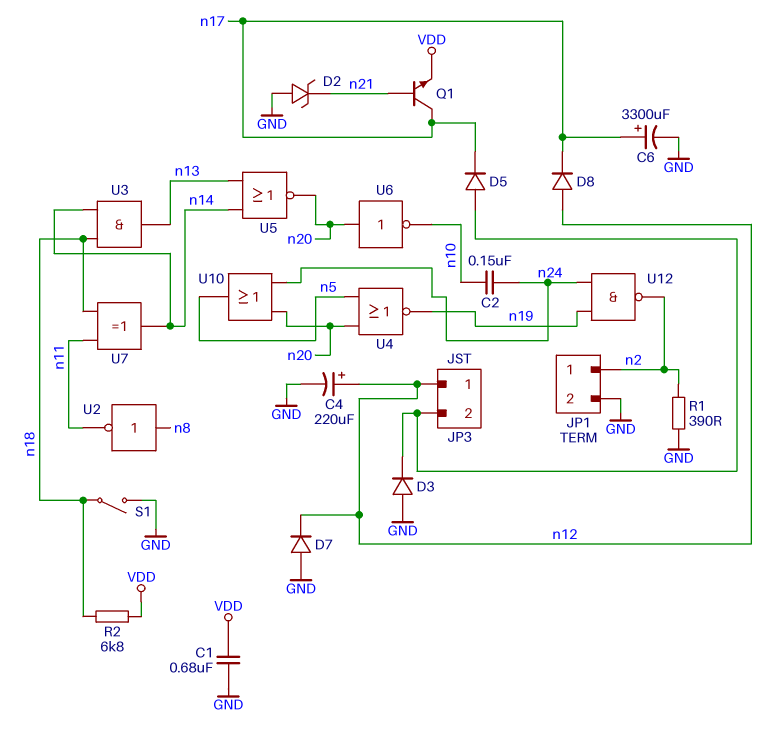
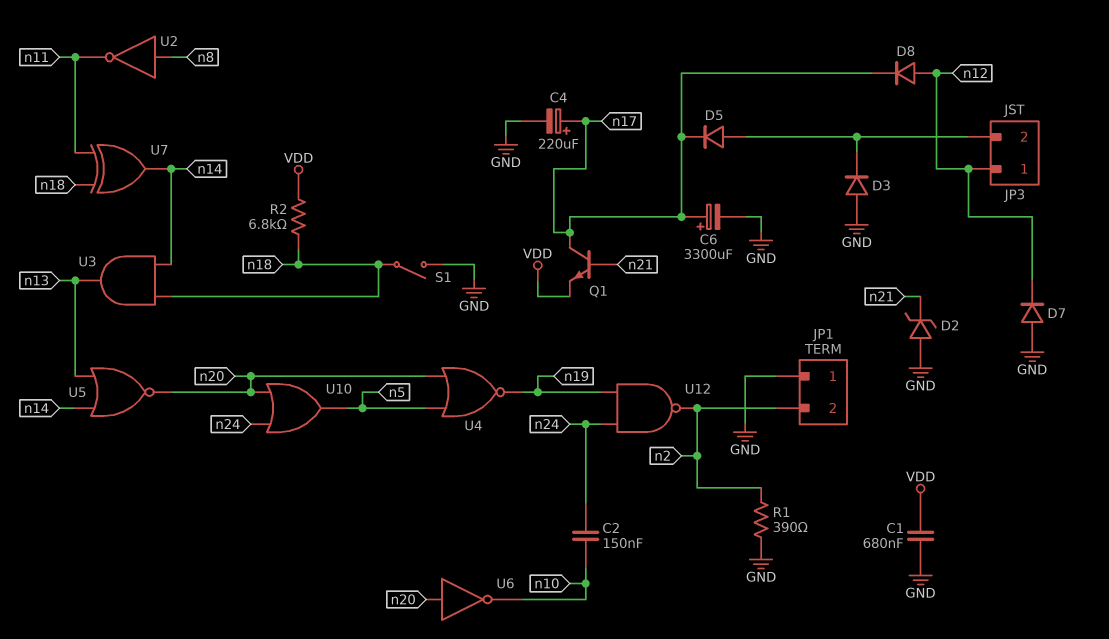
C4: 220uF (plus n12, minus GND) -> 220uF (plus n17, minus GND)
JP1 pin 1: n2 -> GND
JP1 pin 2: GND -> n2

